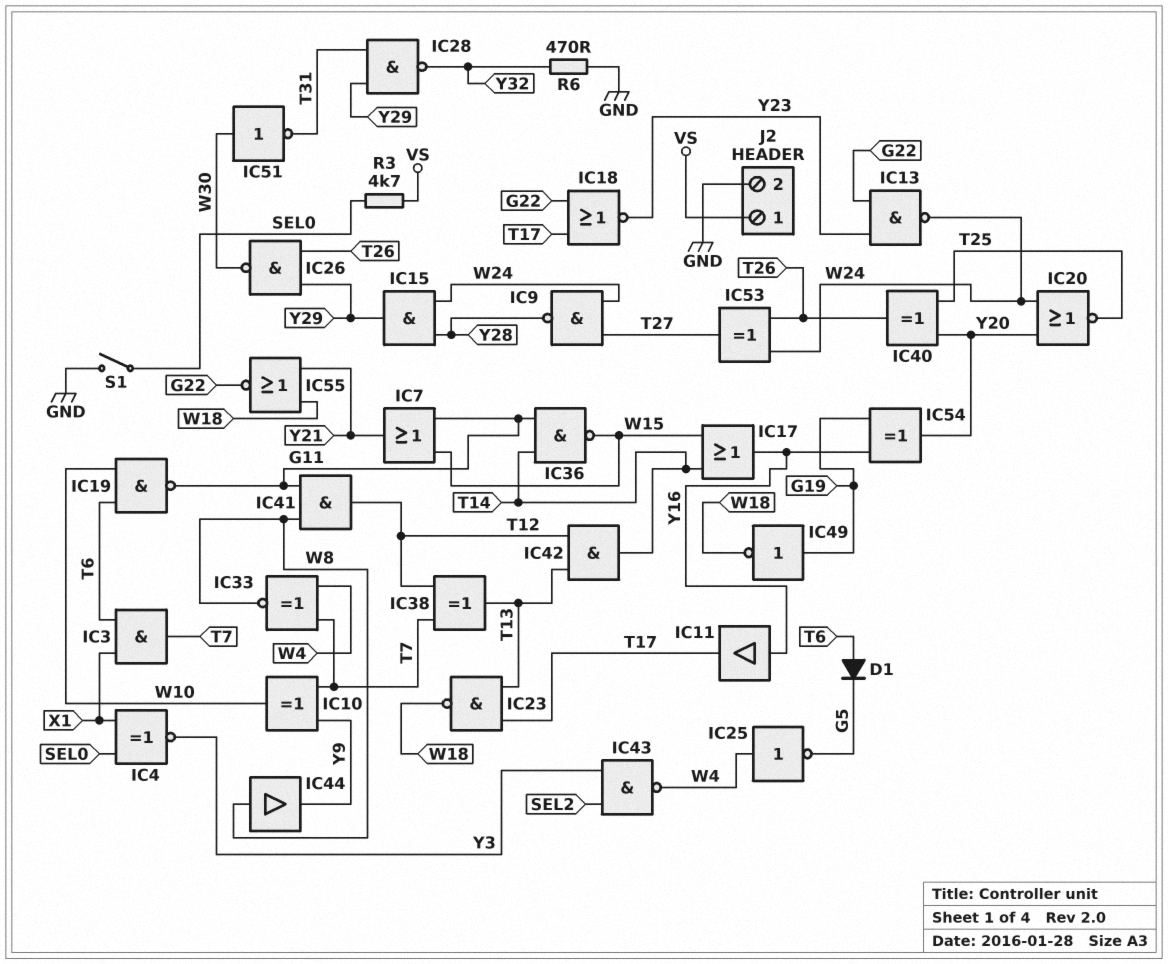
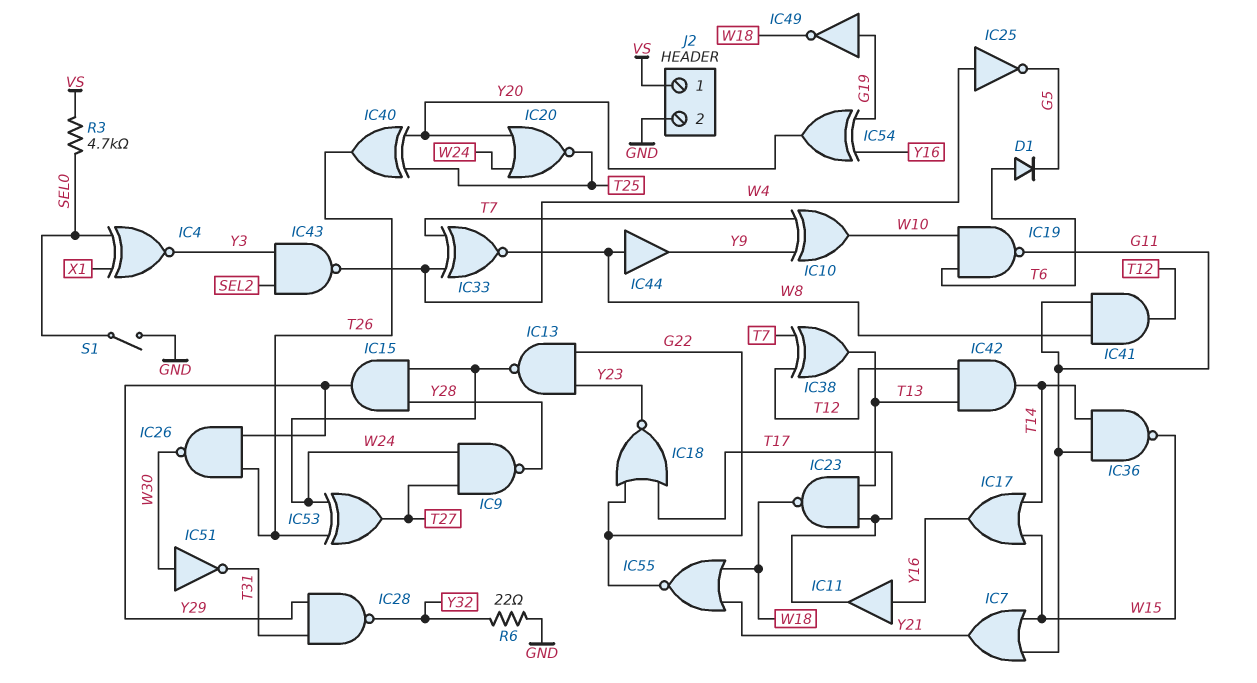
IC3: AND (in T6, in X1, out T7) -> none
R6: 470 (GND, Y32) -> 22 (GND, Y32)

